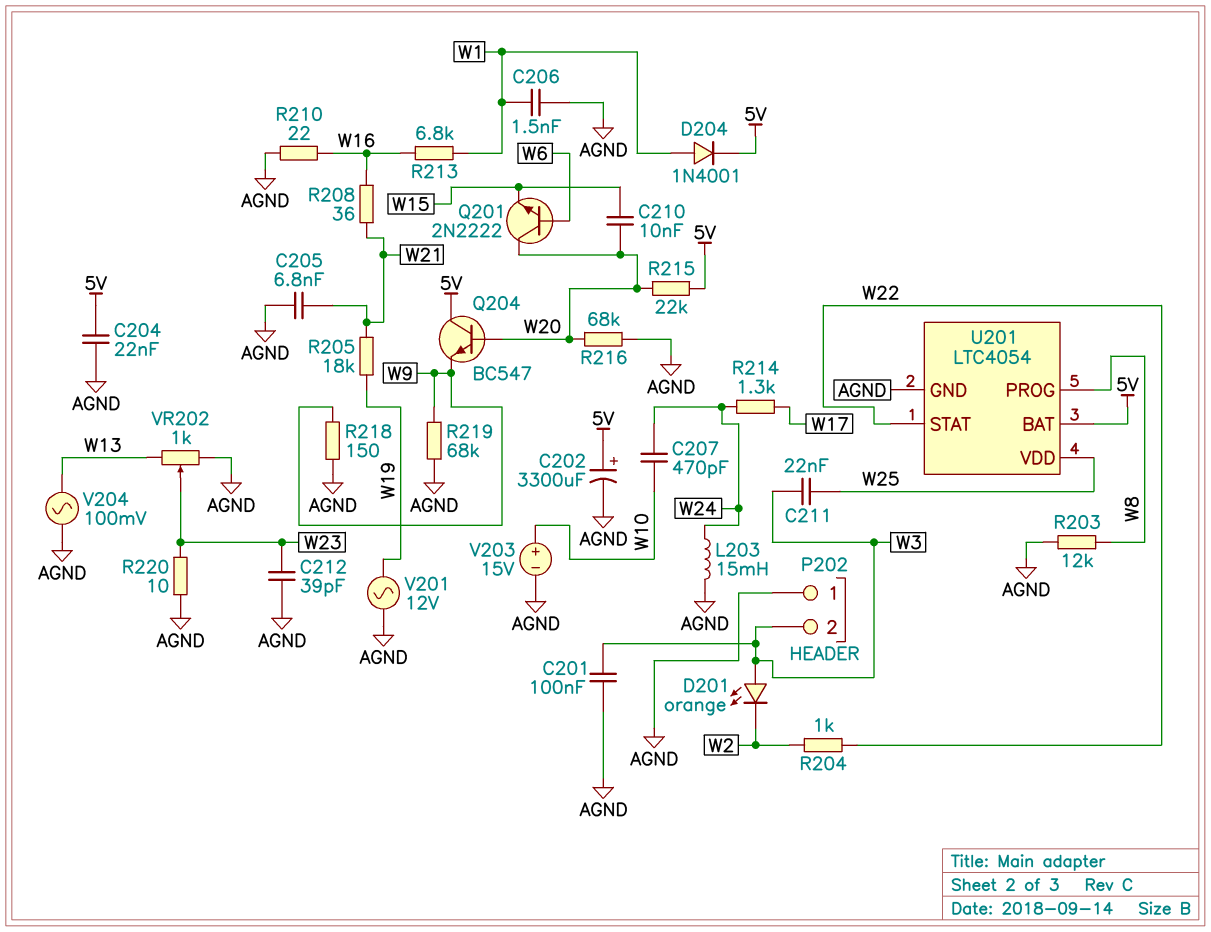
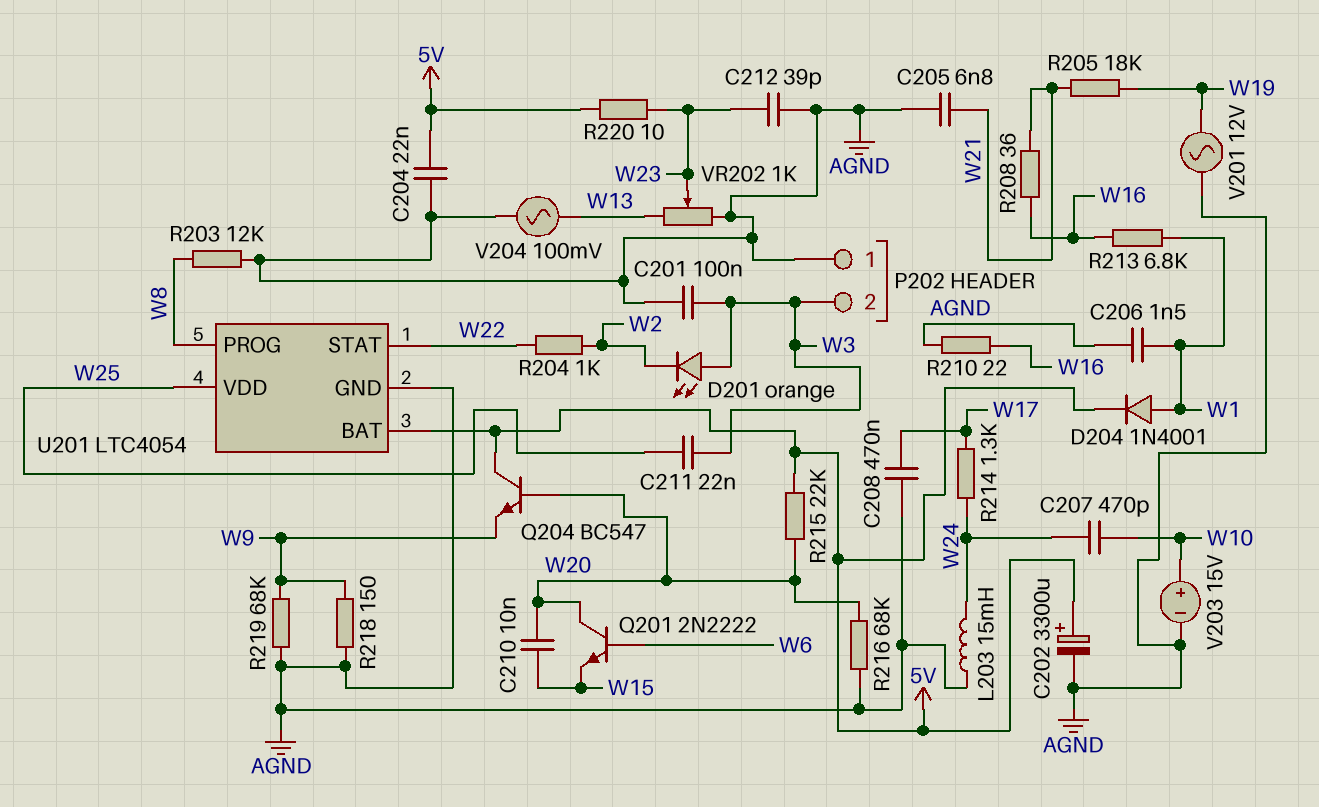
C208: none -> 470nF (AGND, W17)
R220: 10 (AGND, W23) -> 10 (5V, W23)

